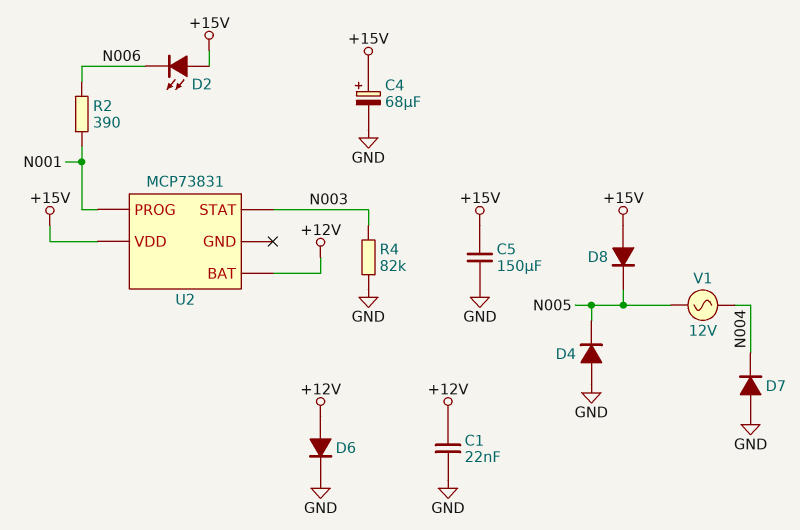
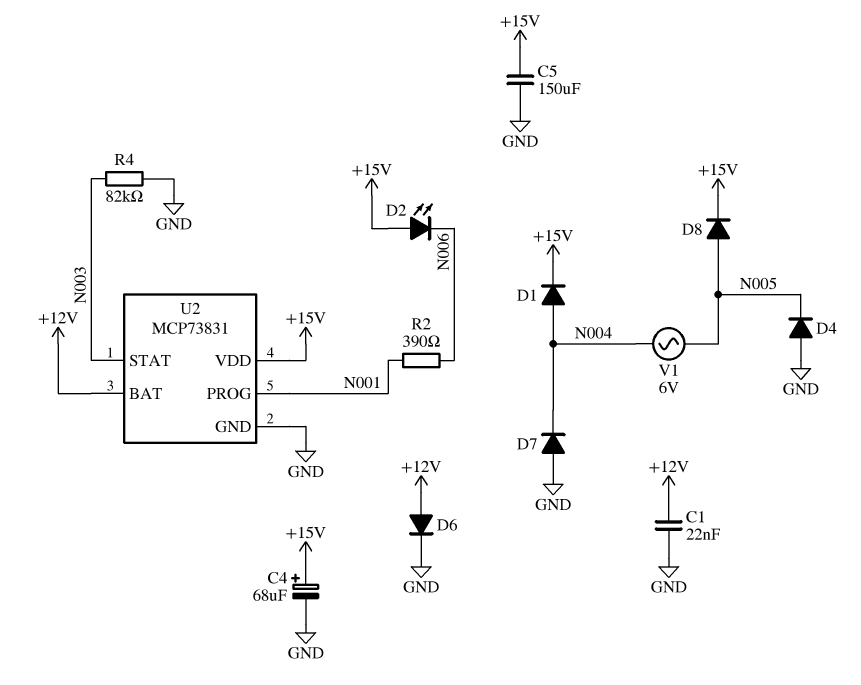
D1: none -> diode (A N004, K +15V)
D8: diode (A +15V, K N005) -> diode (A N005, K +15V)
U2 pin GND: none -> GND
V1: AC 12V (N004, N005) -> AC 6V (N004, N005)

